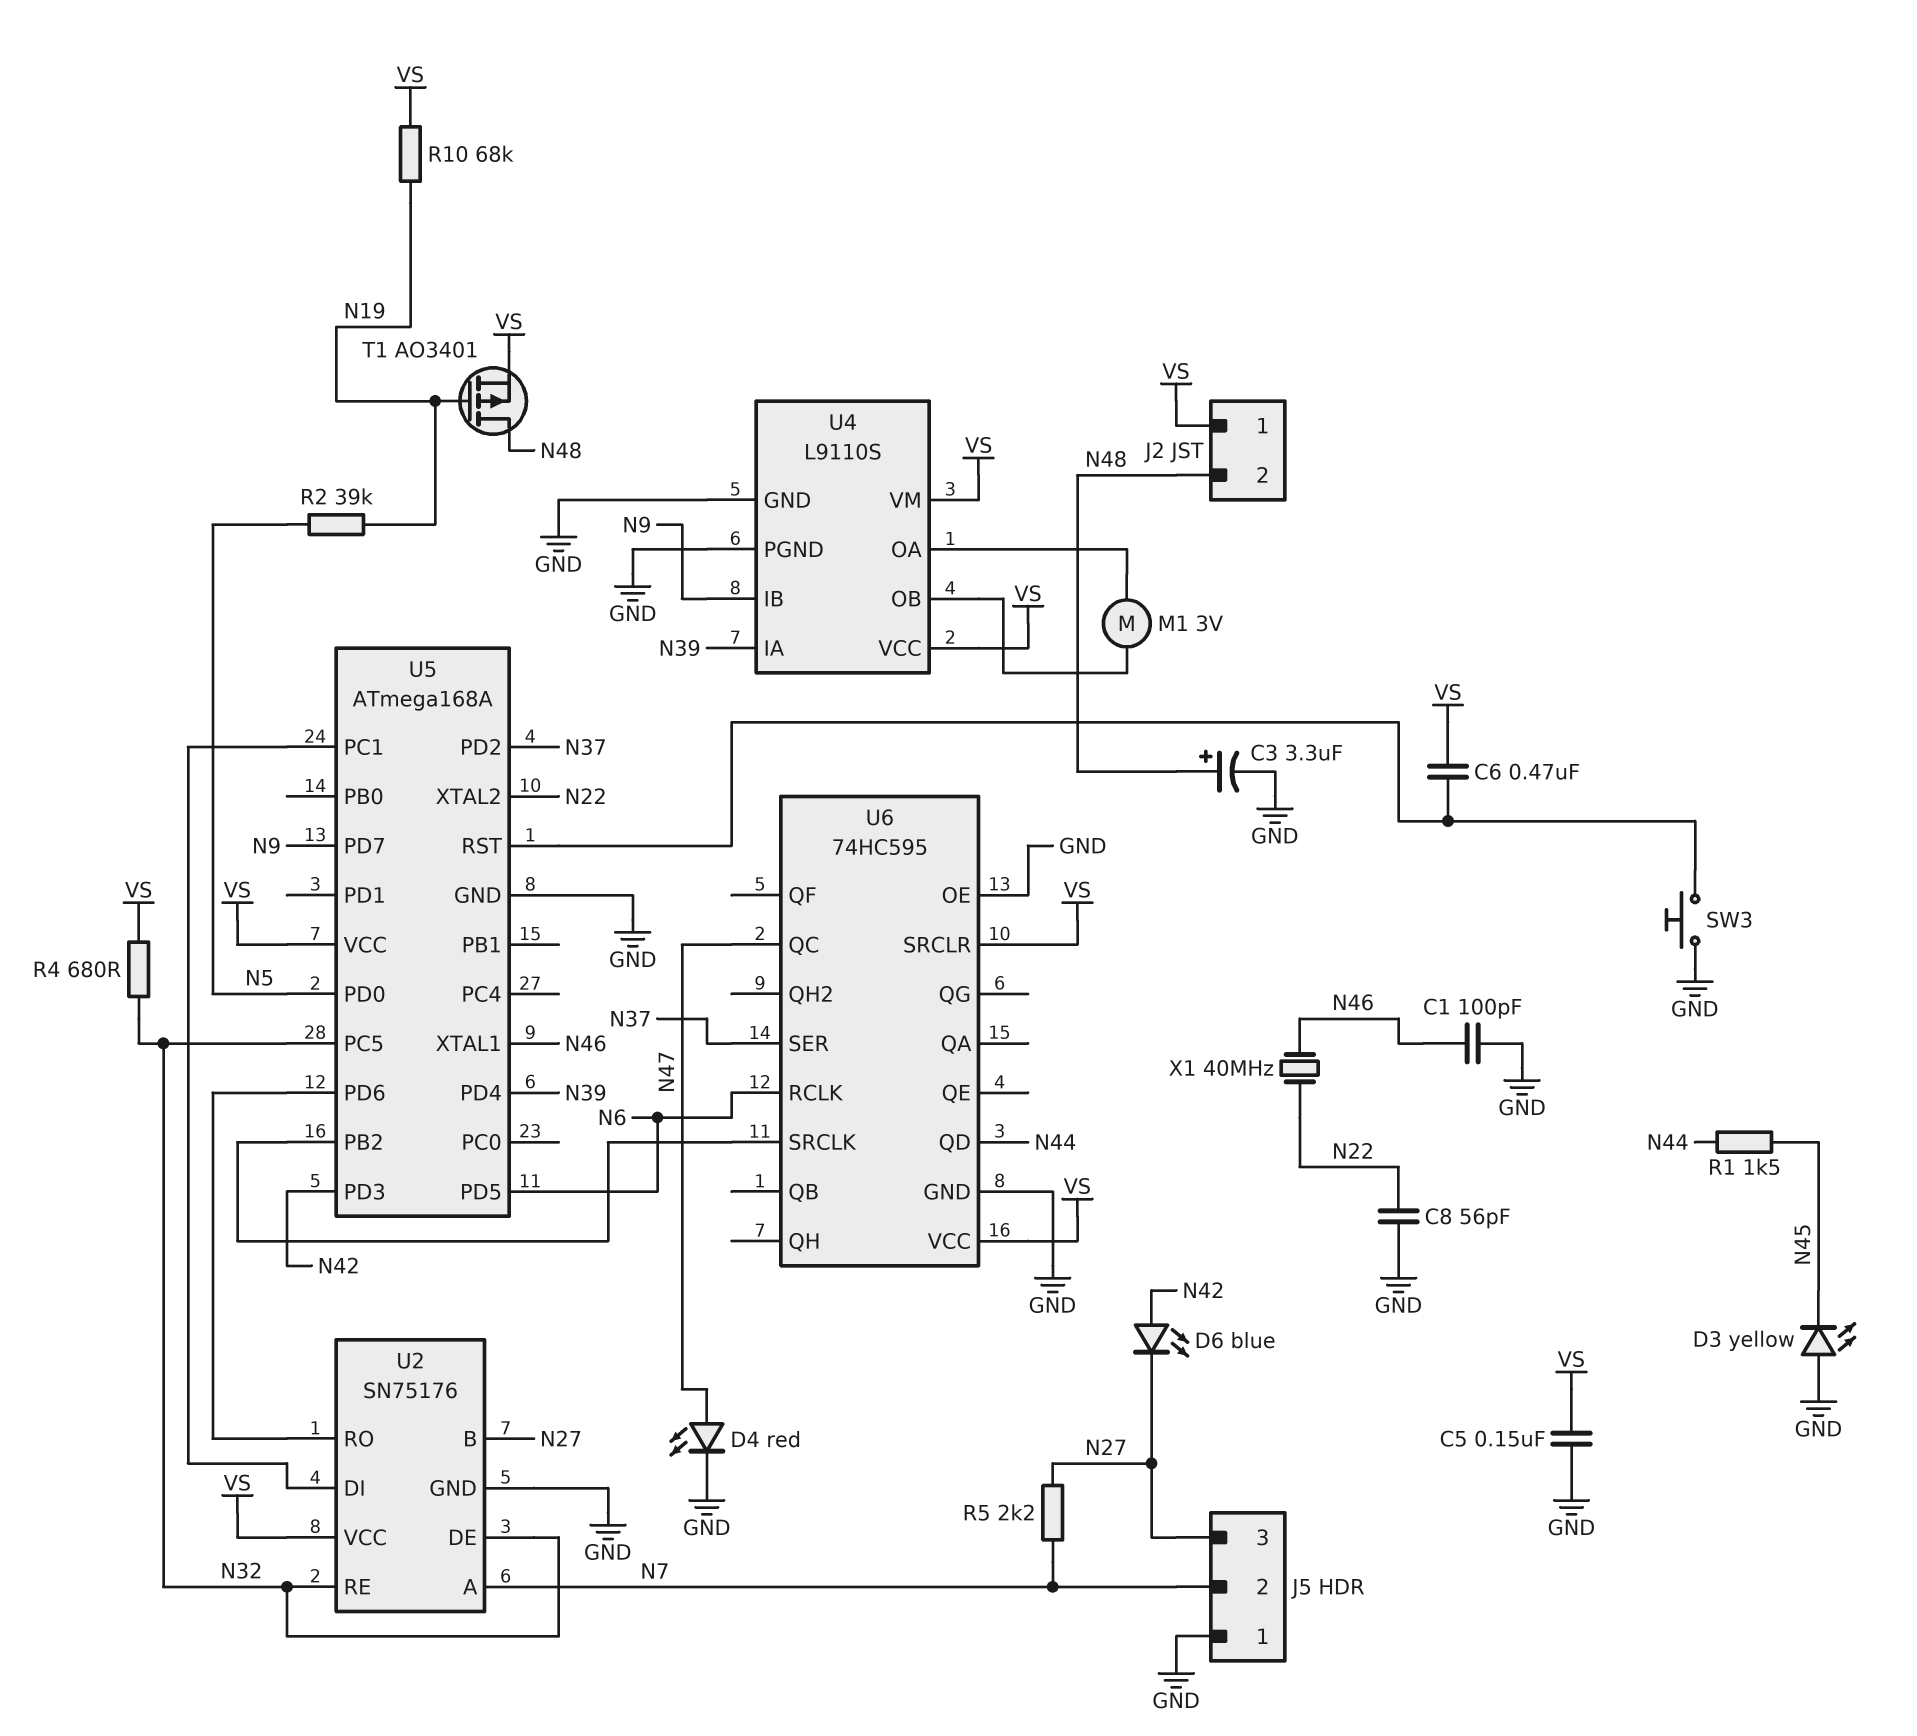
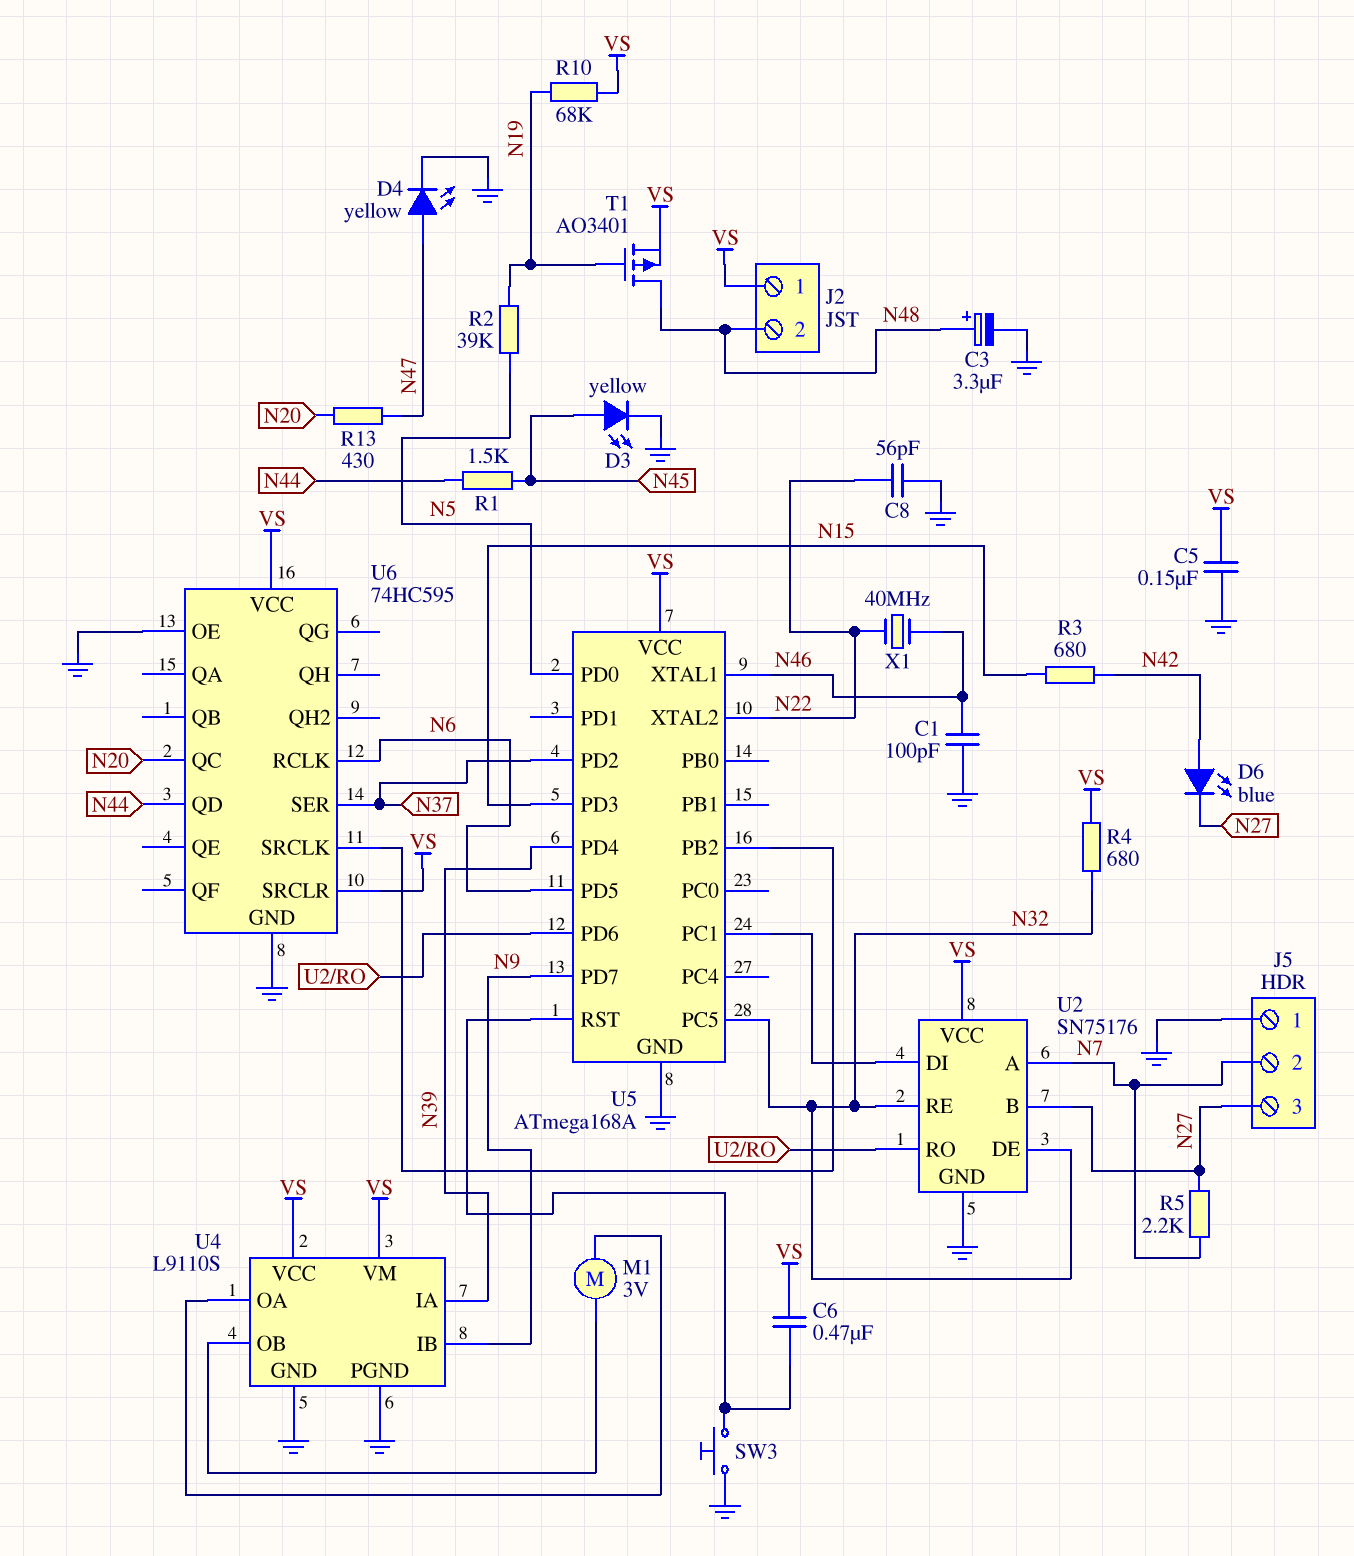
D3: LED yellow (A GND, K N45) -> LED yellow (A N45, K GND)
D4: LED red (A N47, K GND) -> LED yellow (A N47, K GND)
R3: none -> 680 (N15, N42)
R13: none -> 430 (N20, N47)
U5 pin PD3: N42 -> N15
U6 pin QC: N47 -> N20

